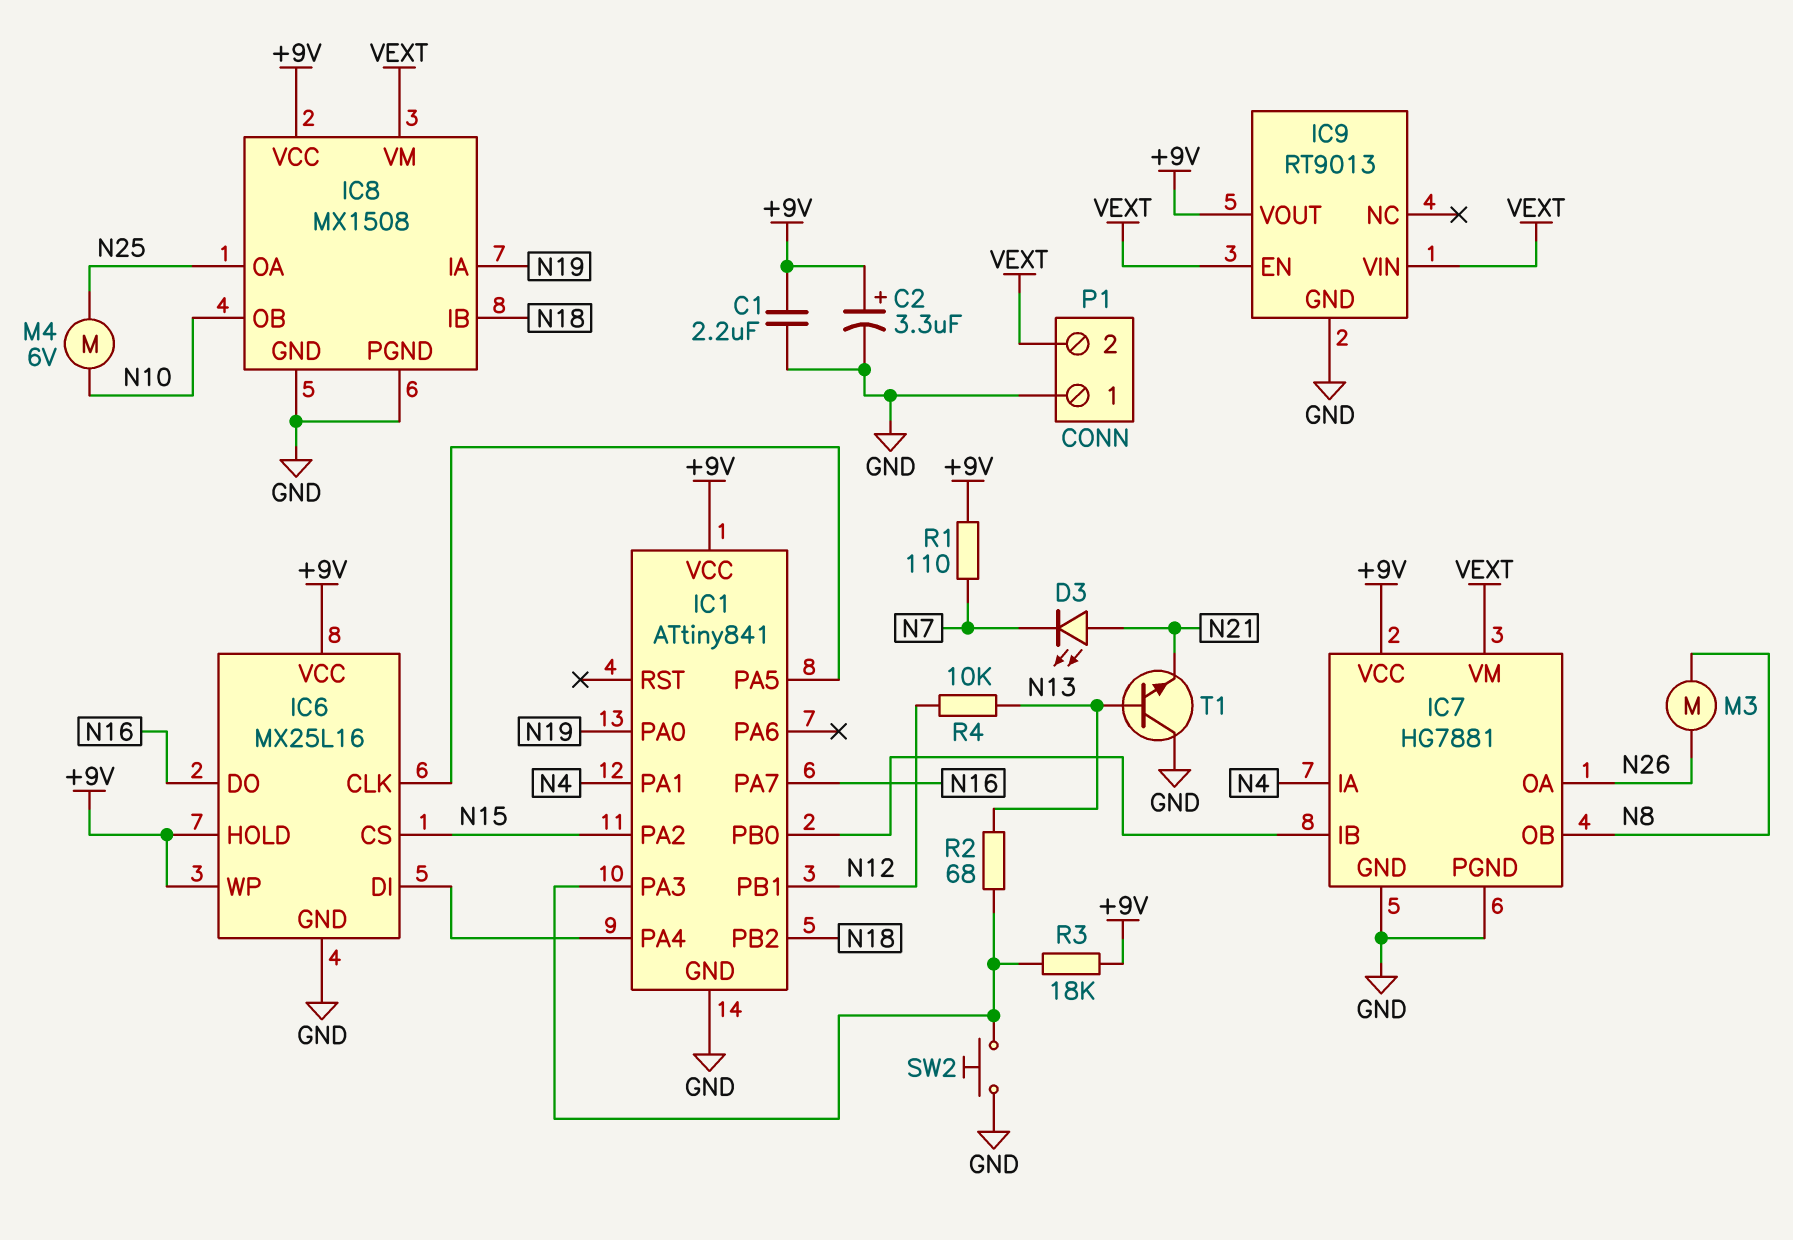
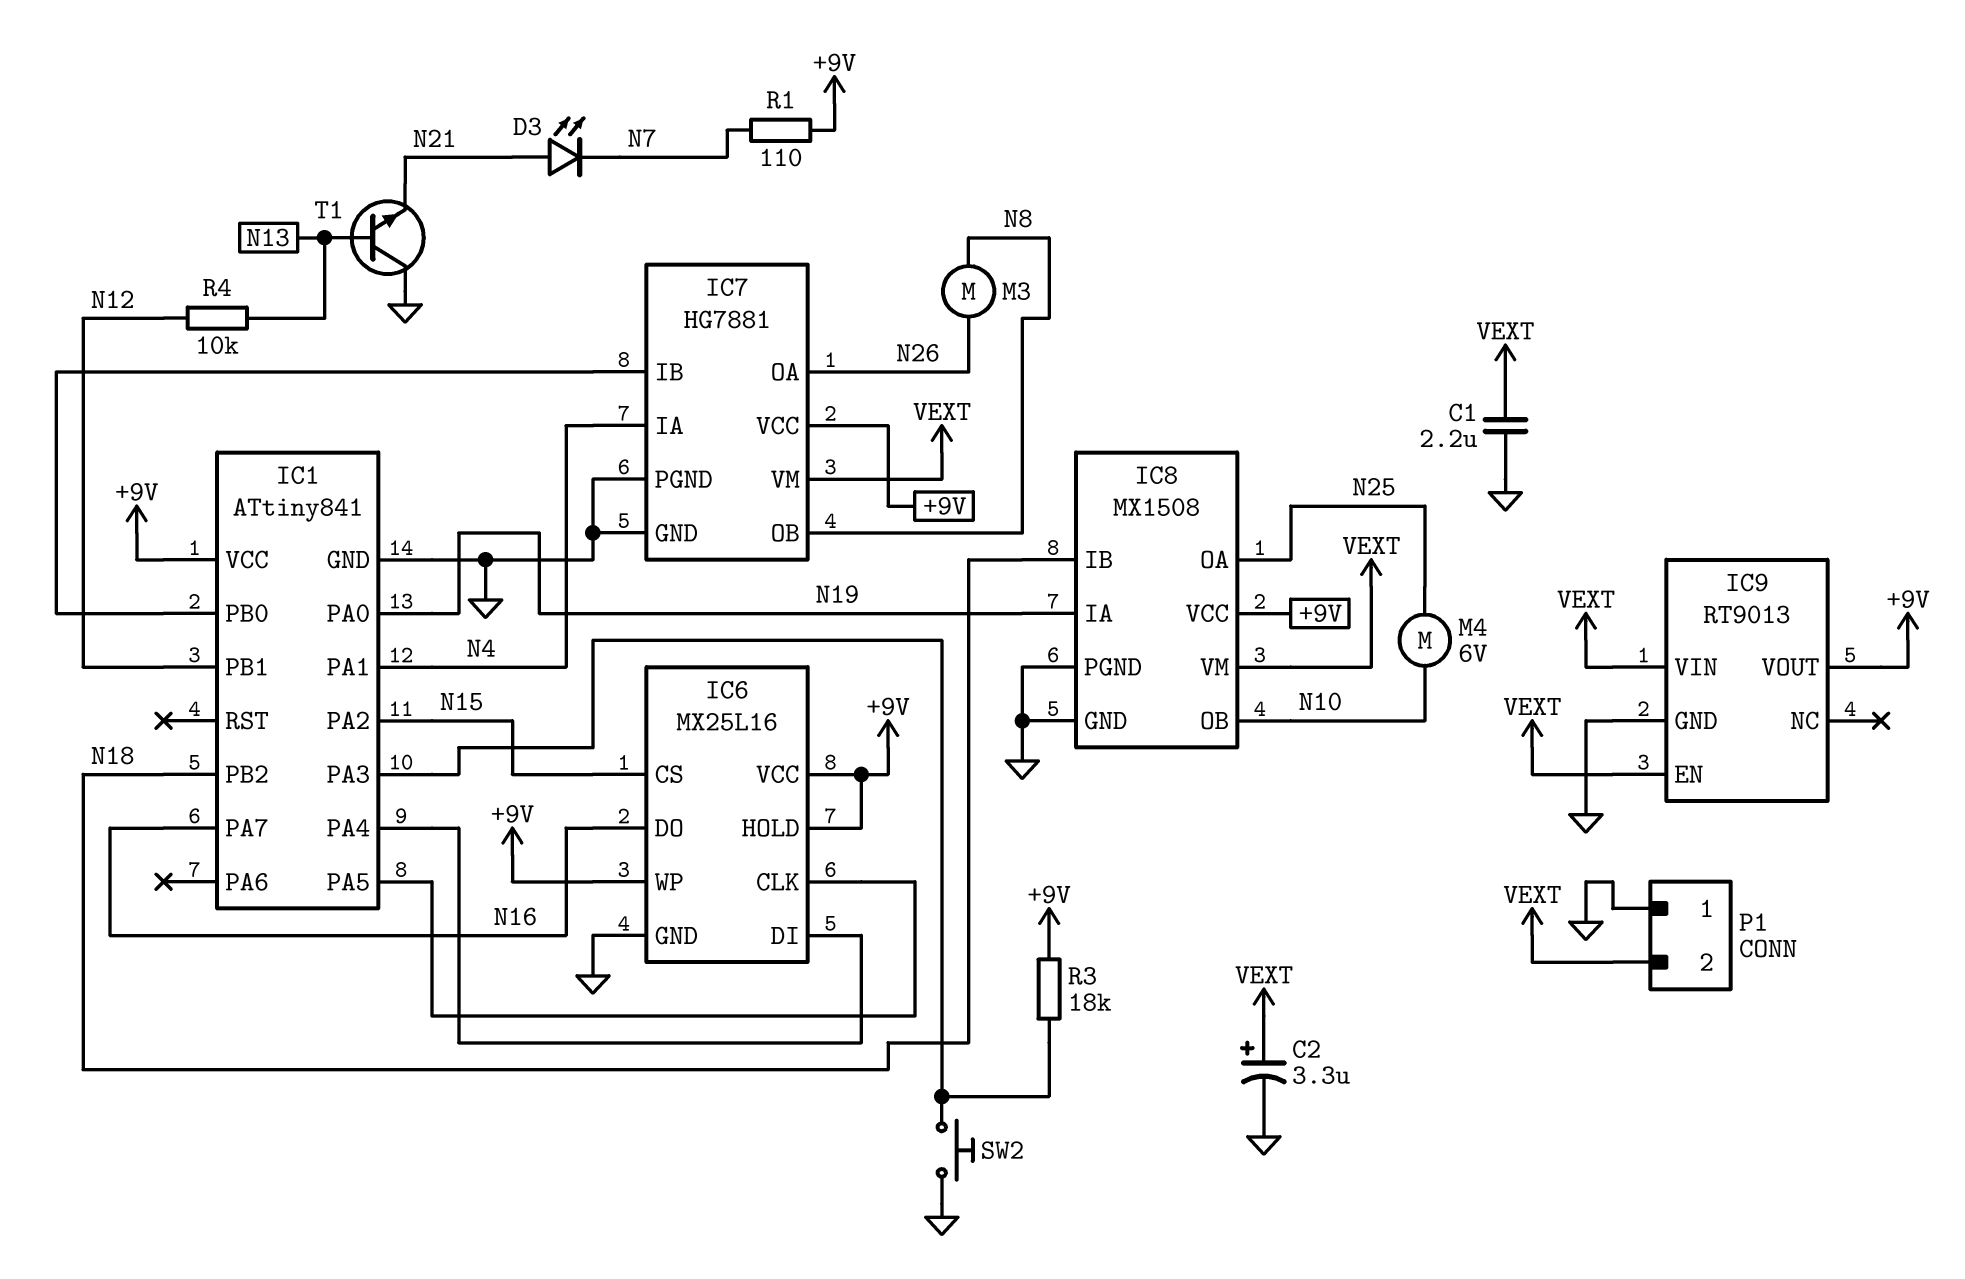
C1: 2.2uF (+9V, GND) -> 2.2uF (GND, VEXT)
C2: 3.3uF (plus +9V, minus GND) -> 3.3uF (plus VEXT, minus GND)
R2: 68 (IC1/PA3, N13) -> none

